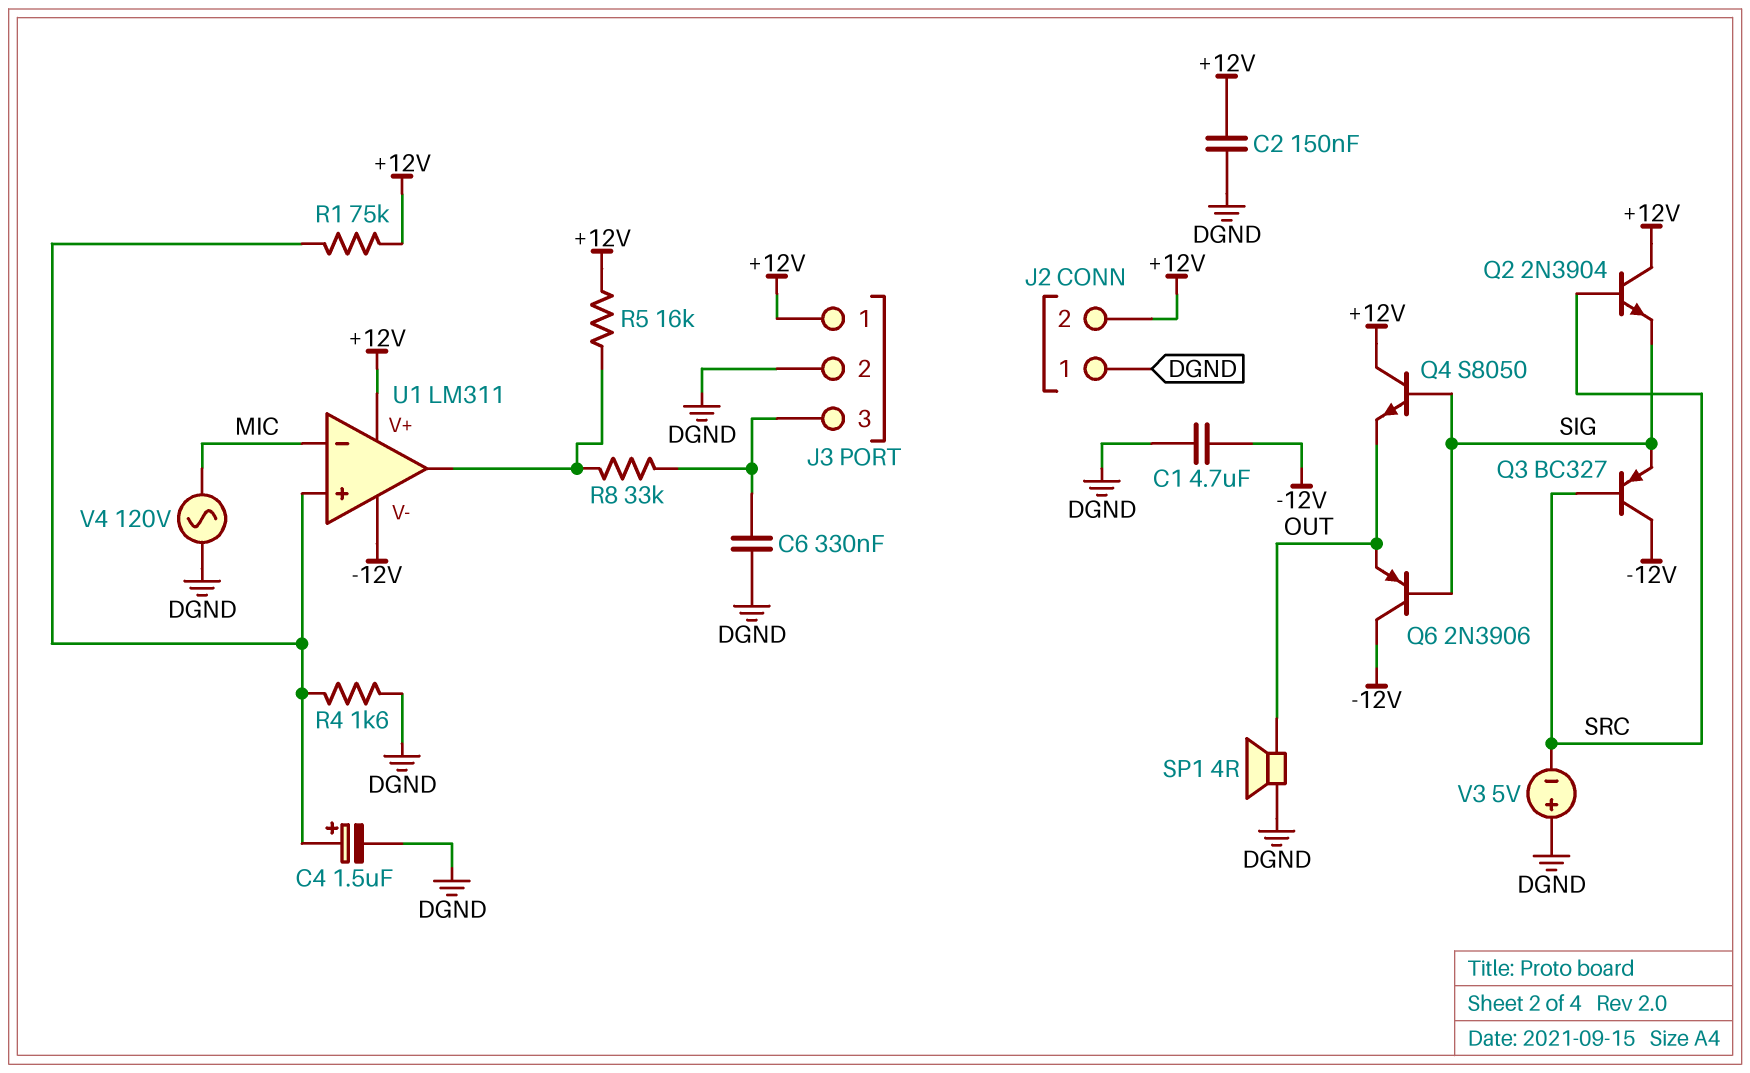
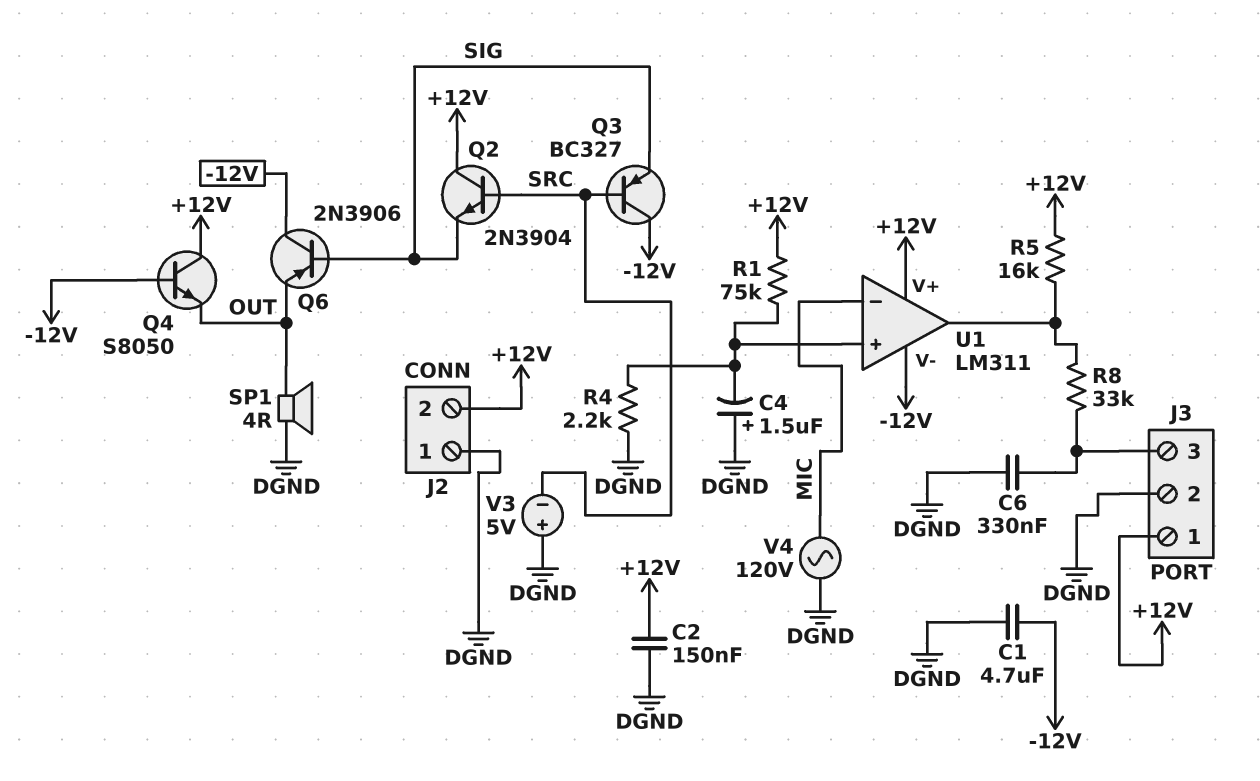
C4: 1.5uF (plus U1/in+, minus DGND) -> 1.5uF (plus DGND, minus U1/in+)
Q4: NPN S8050 (B SIG, C +12V, E OUT) -> NPN S8050 (B -12V, C +12V, E OUT)
R4: 1.6k (DGND, U1/in+) -> 2.2k (DGND, U1/in+)

